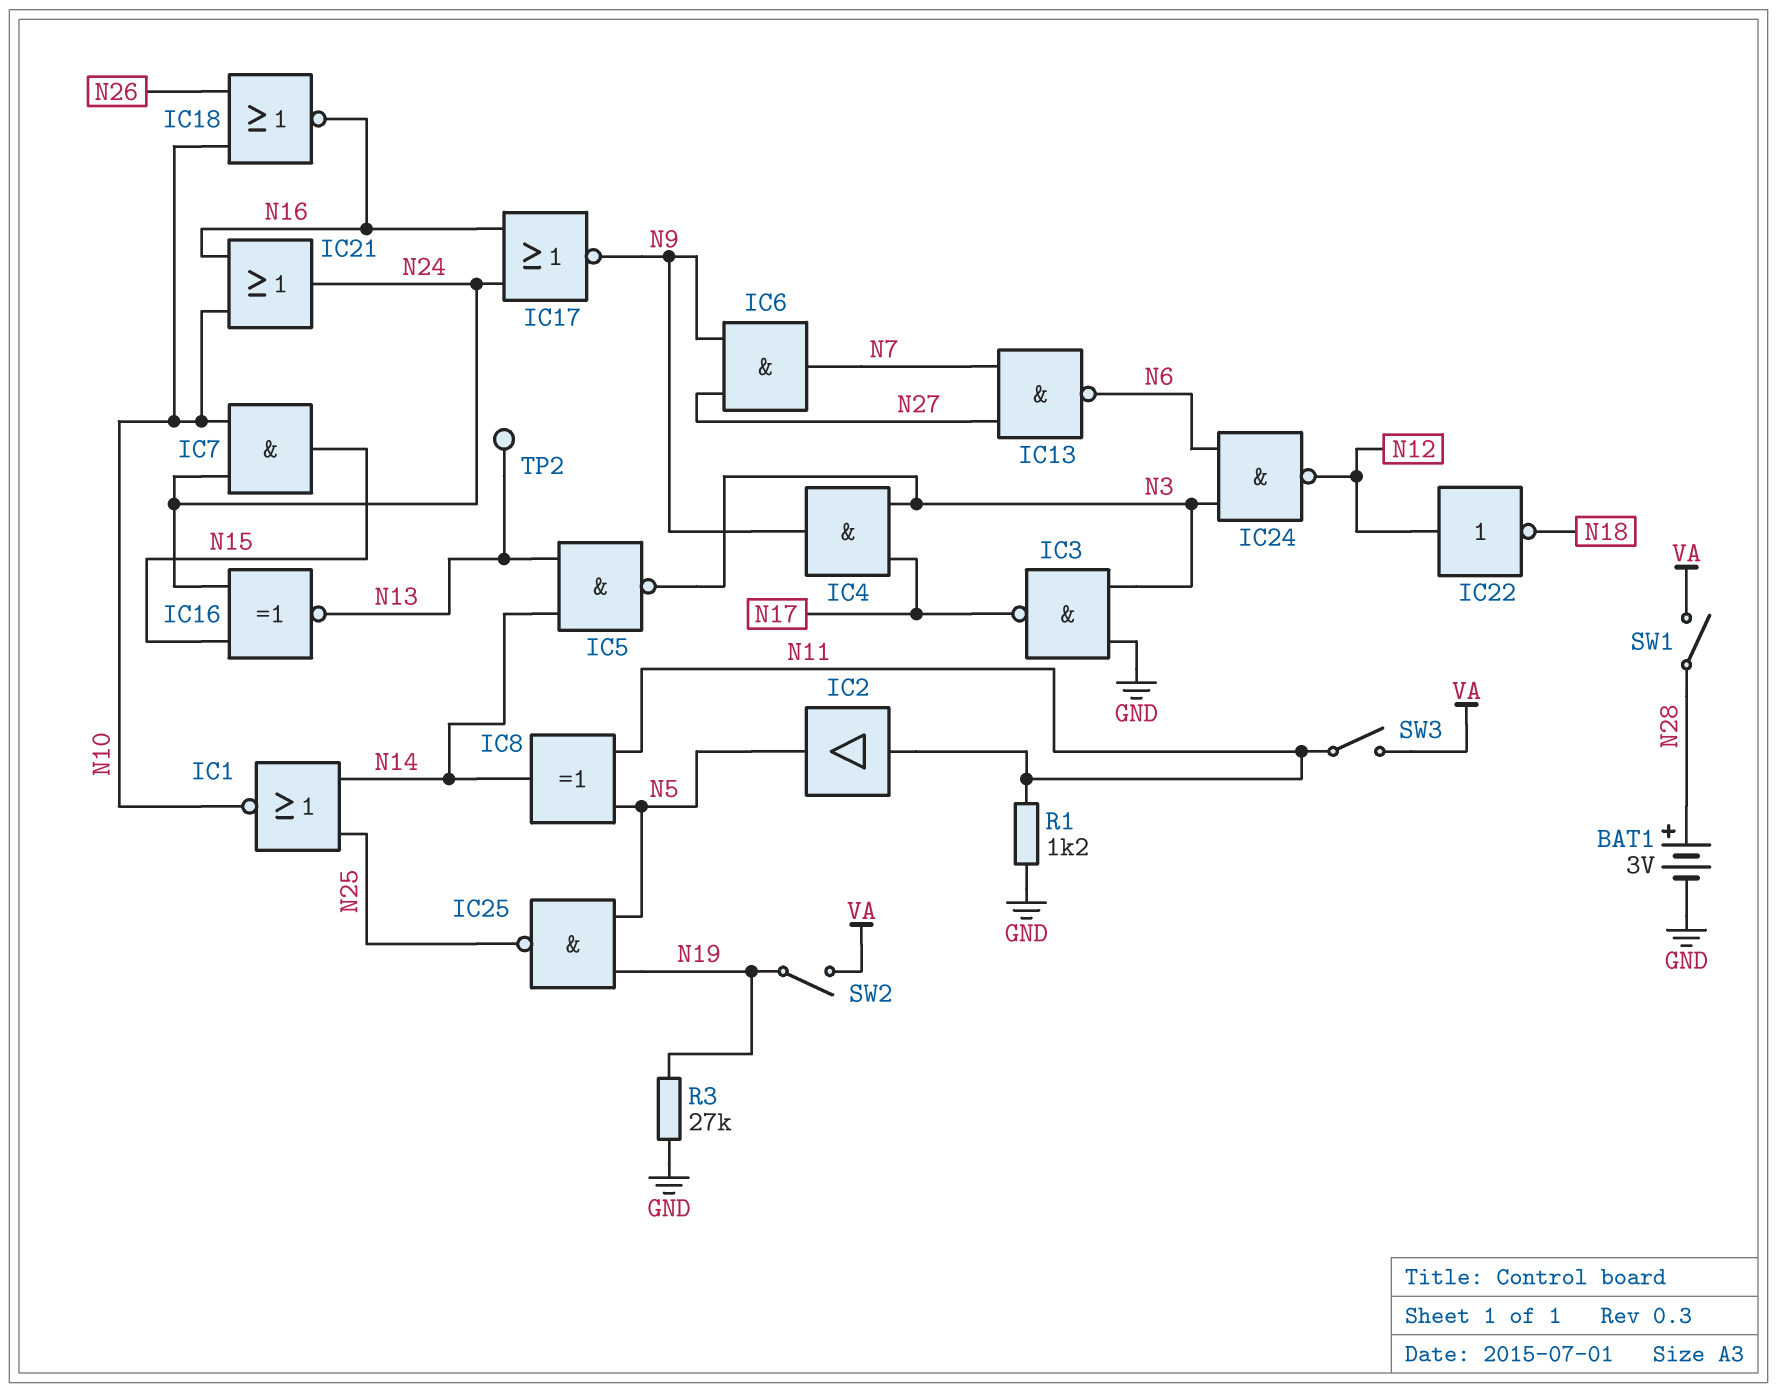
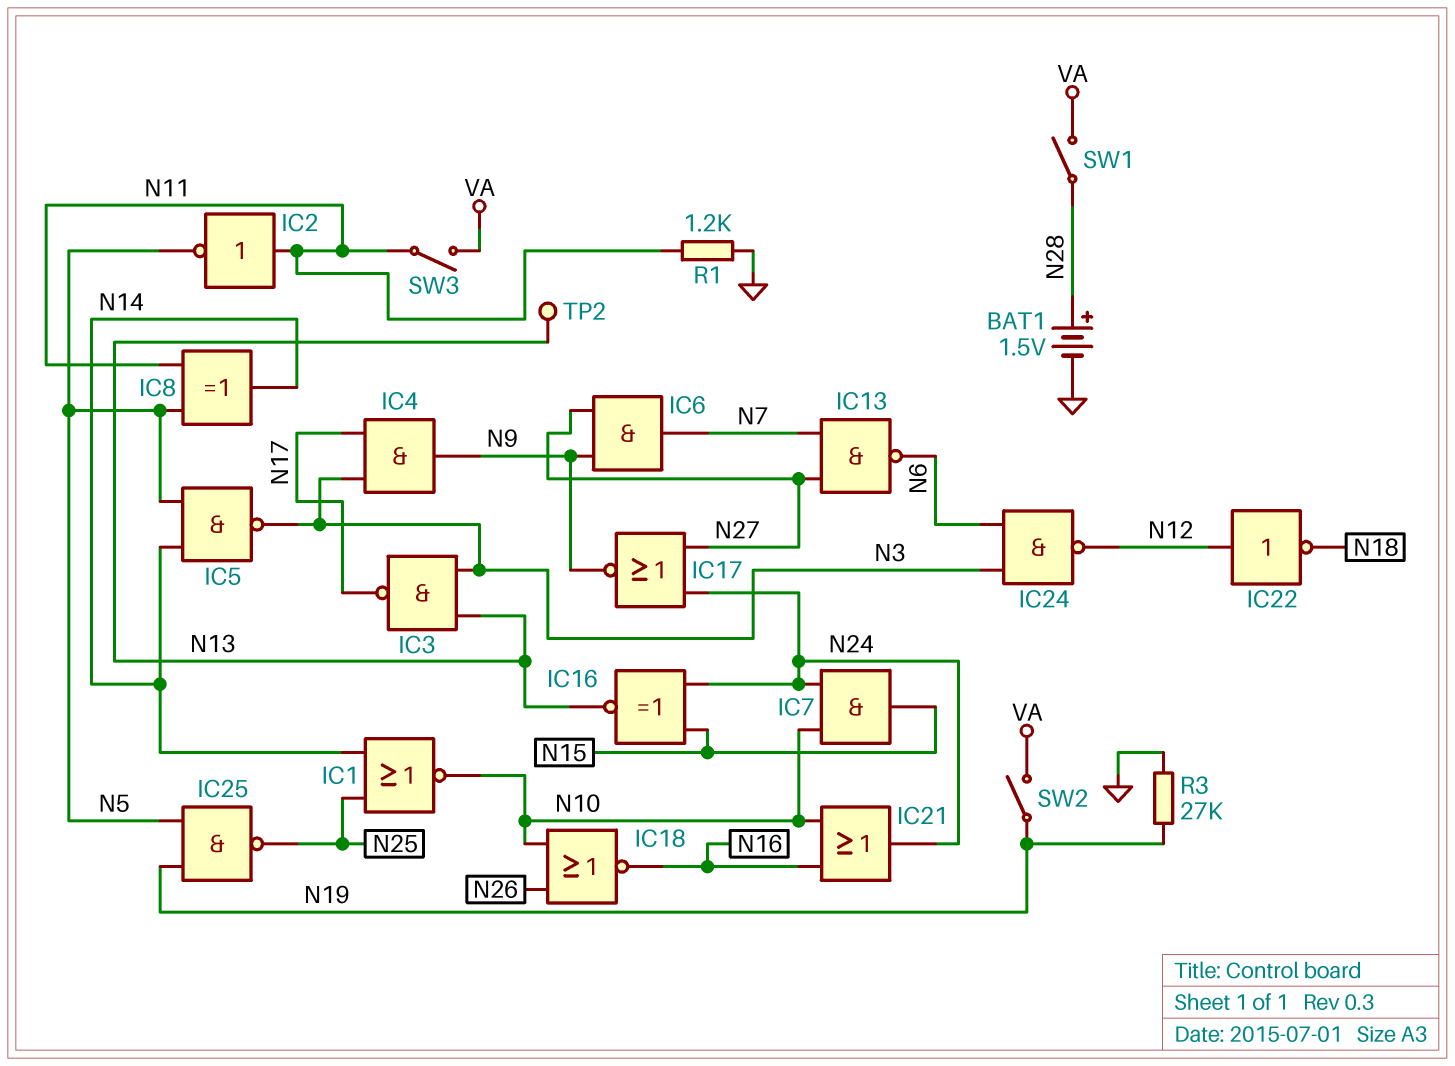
BAT1: 3V (plus N28, minus GND) -> 1.5V (plus N28, minus GND)
IC2: buffer (in N11, out N5) -> NOT (in N11, out N5)
IC3: NAND (in GND, in N3, out N17) -> NAND (in N3, in N13, out N17)
IC5: NAND (in N13, in N14, out N3) -> NAND (in N5, in N14, out N3)
IC17: NOR (in N16, in N24, out N9) -> NOR (in N24, in N27, out N9)

